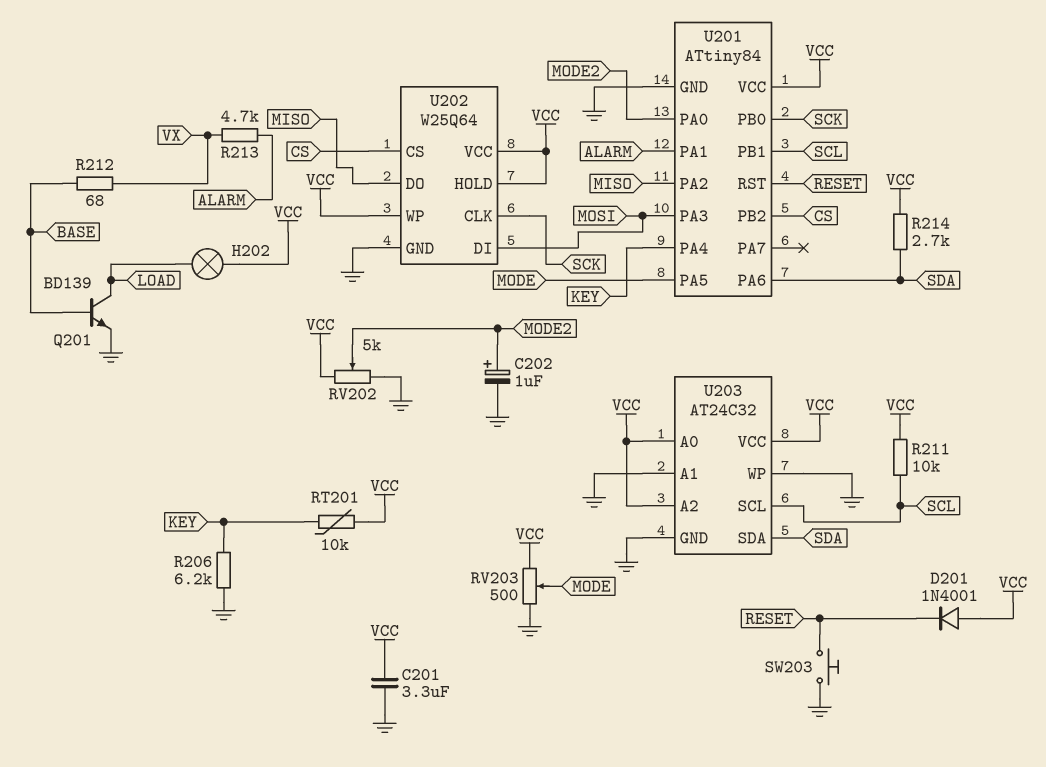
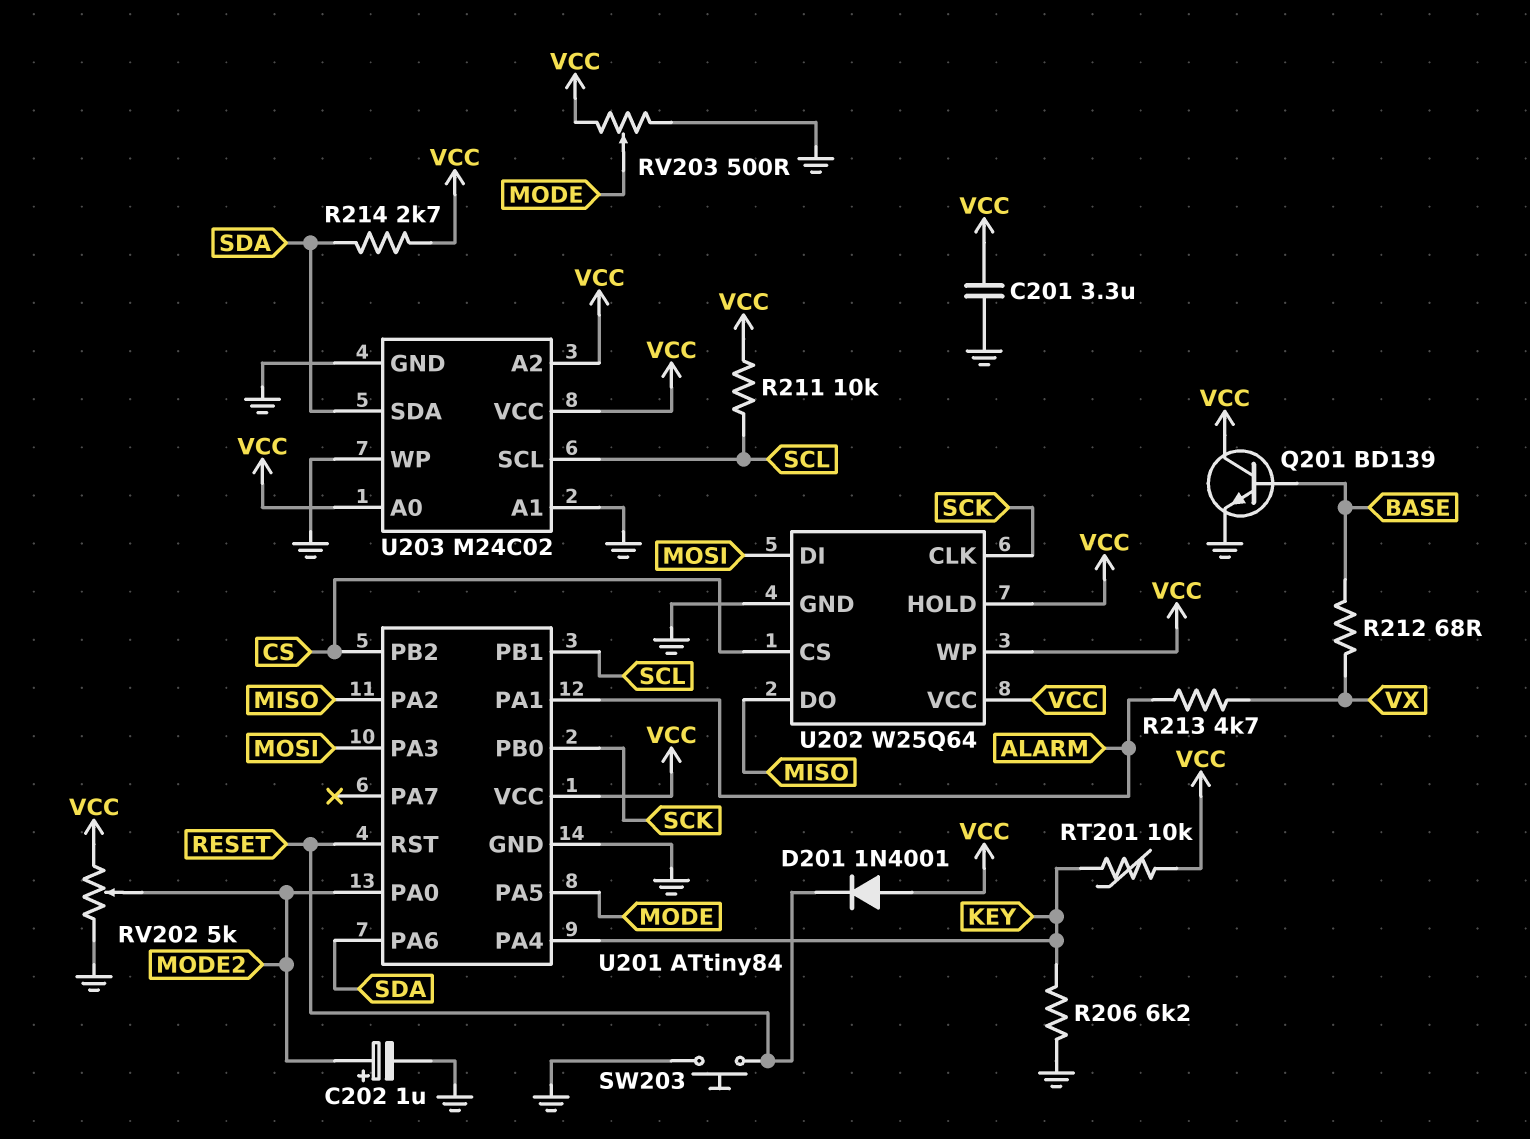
H202: lamp (LOAD, VCC) -> none
Q201: NPN BD139 (B BASE, C LOAD, E GND) -> NPN BD139 (B BASE, C VCC, E GND)
U203: AT24C32 -> M24C02

